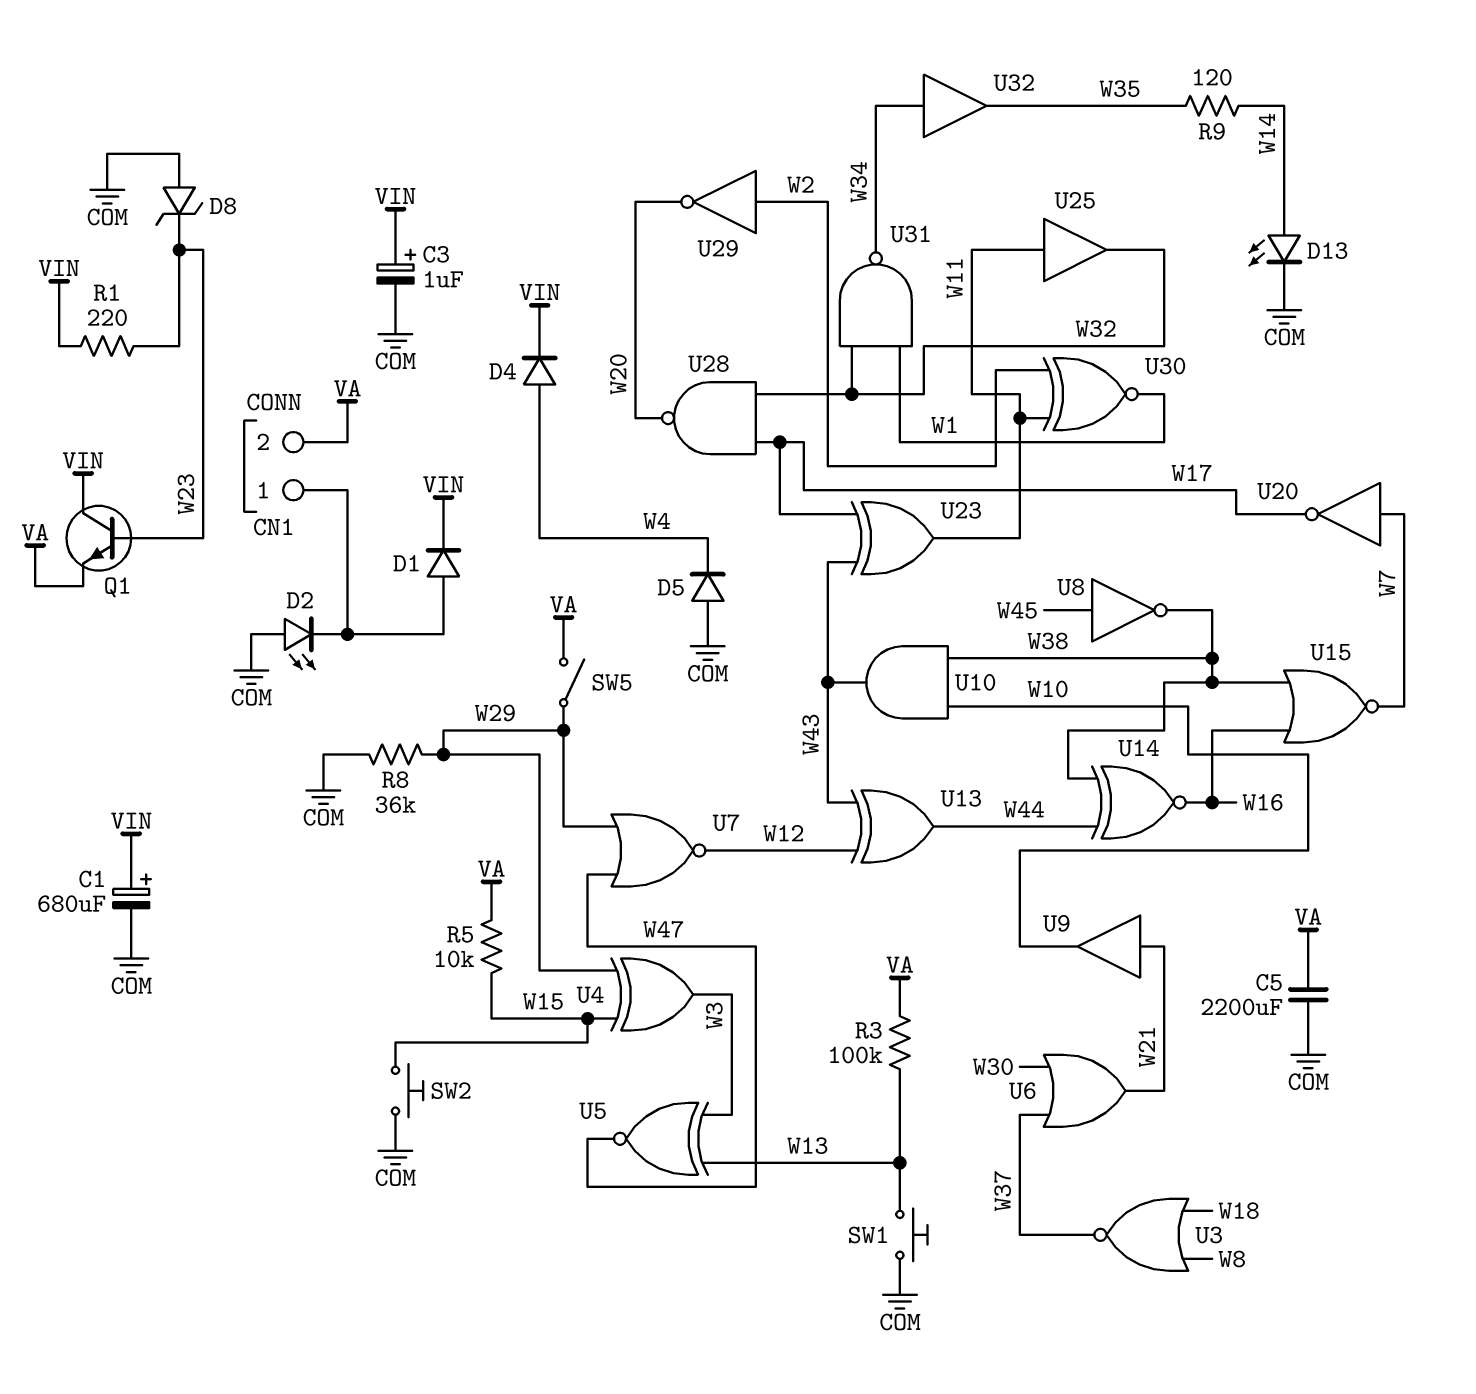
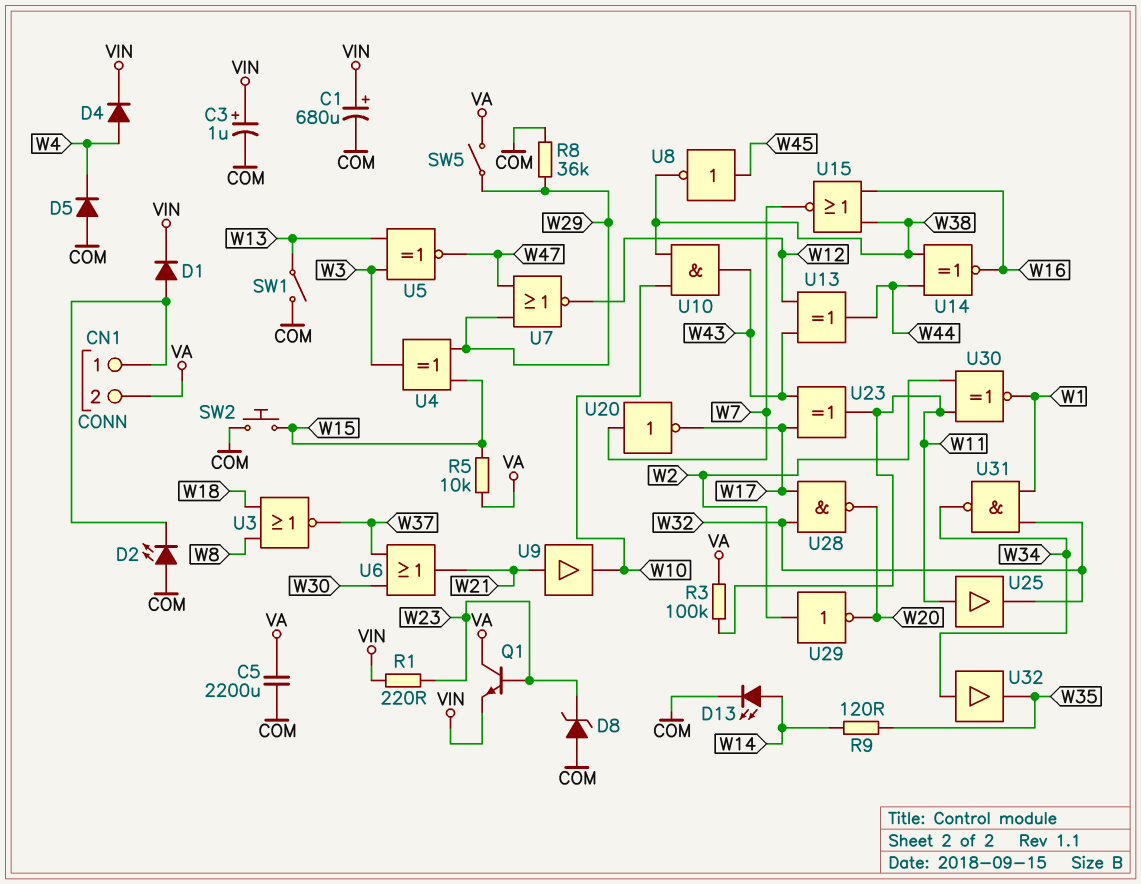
Q1: NPN (B W23, C VIN, E VA) -> NPN (B W23, C VA, E VIN)
R3: 100k (VA, W13) -> 100k (VA, W11)
SW1: button (COM, W13) -> switch (COM, W13)

